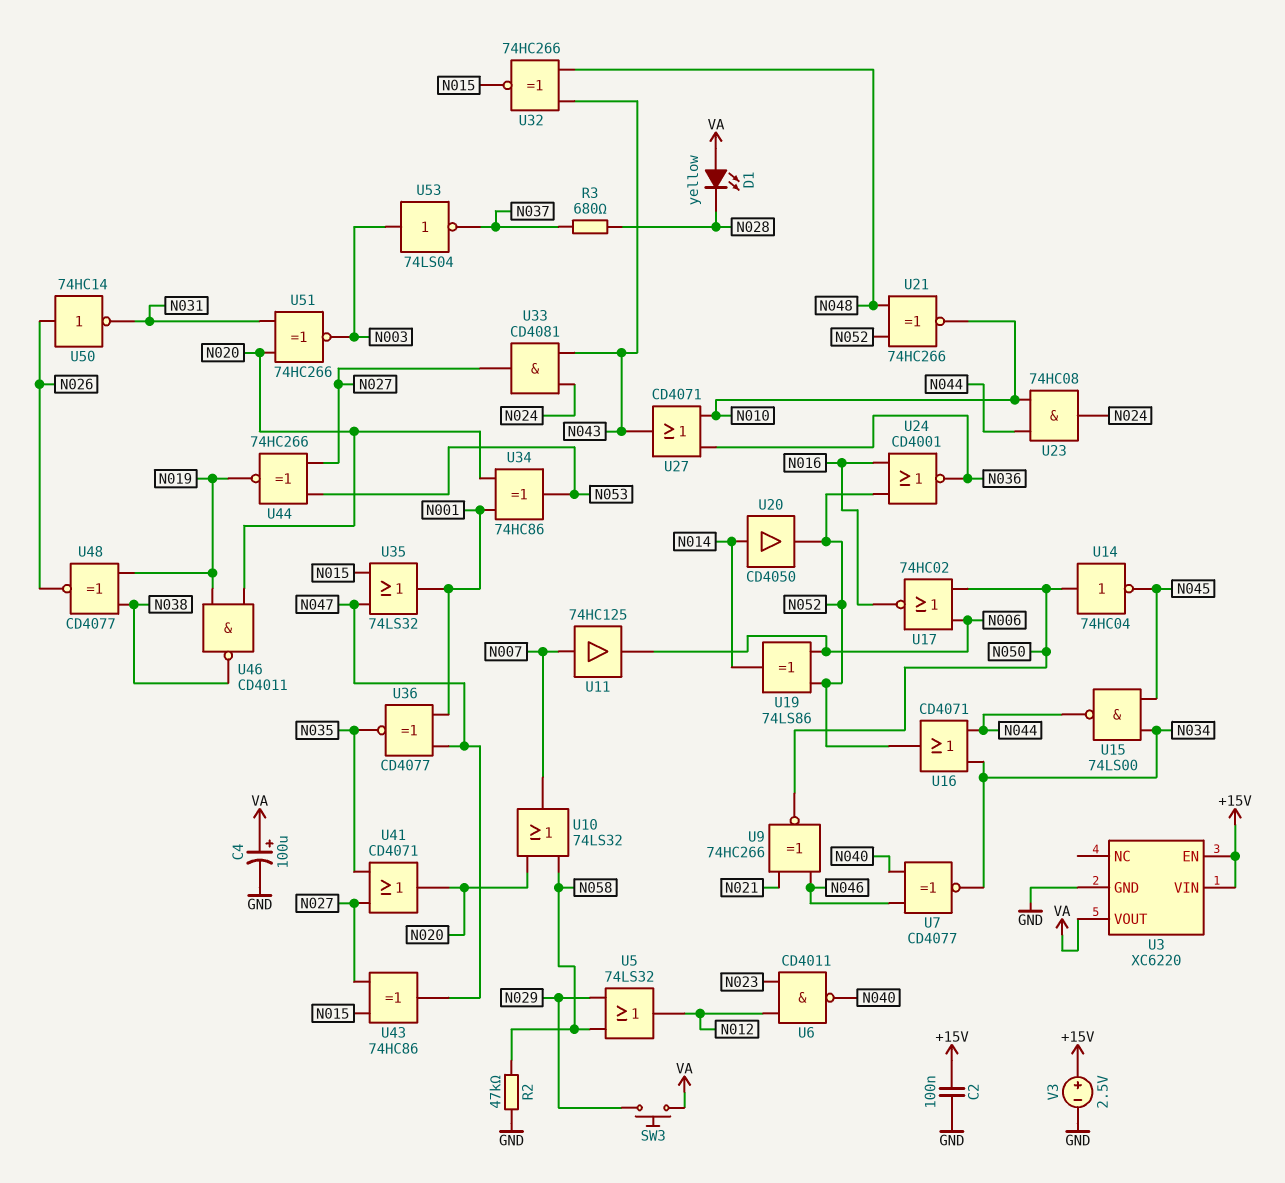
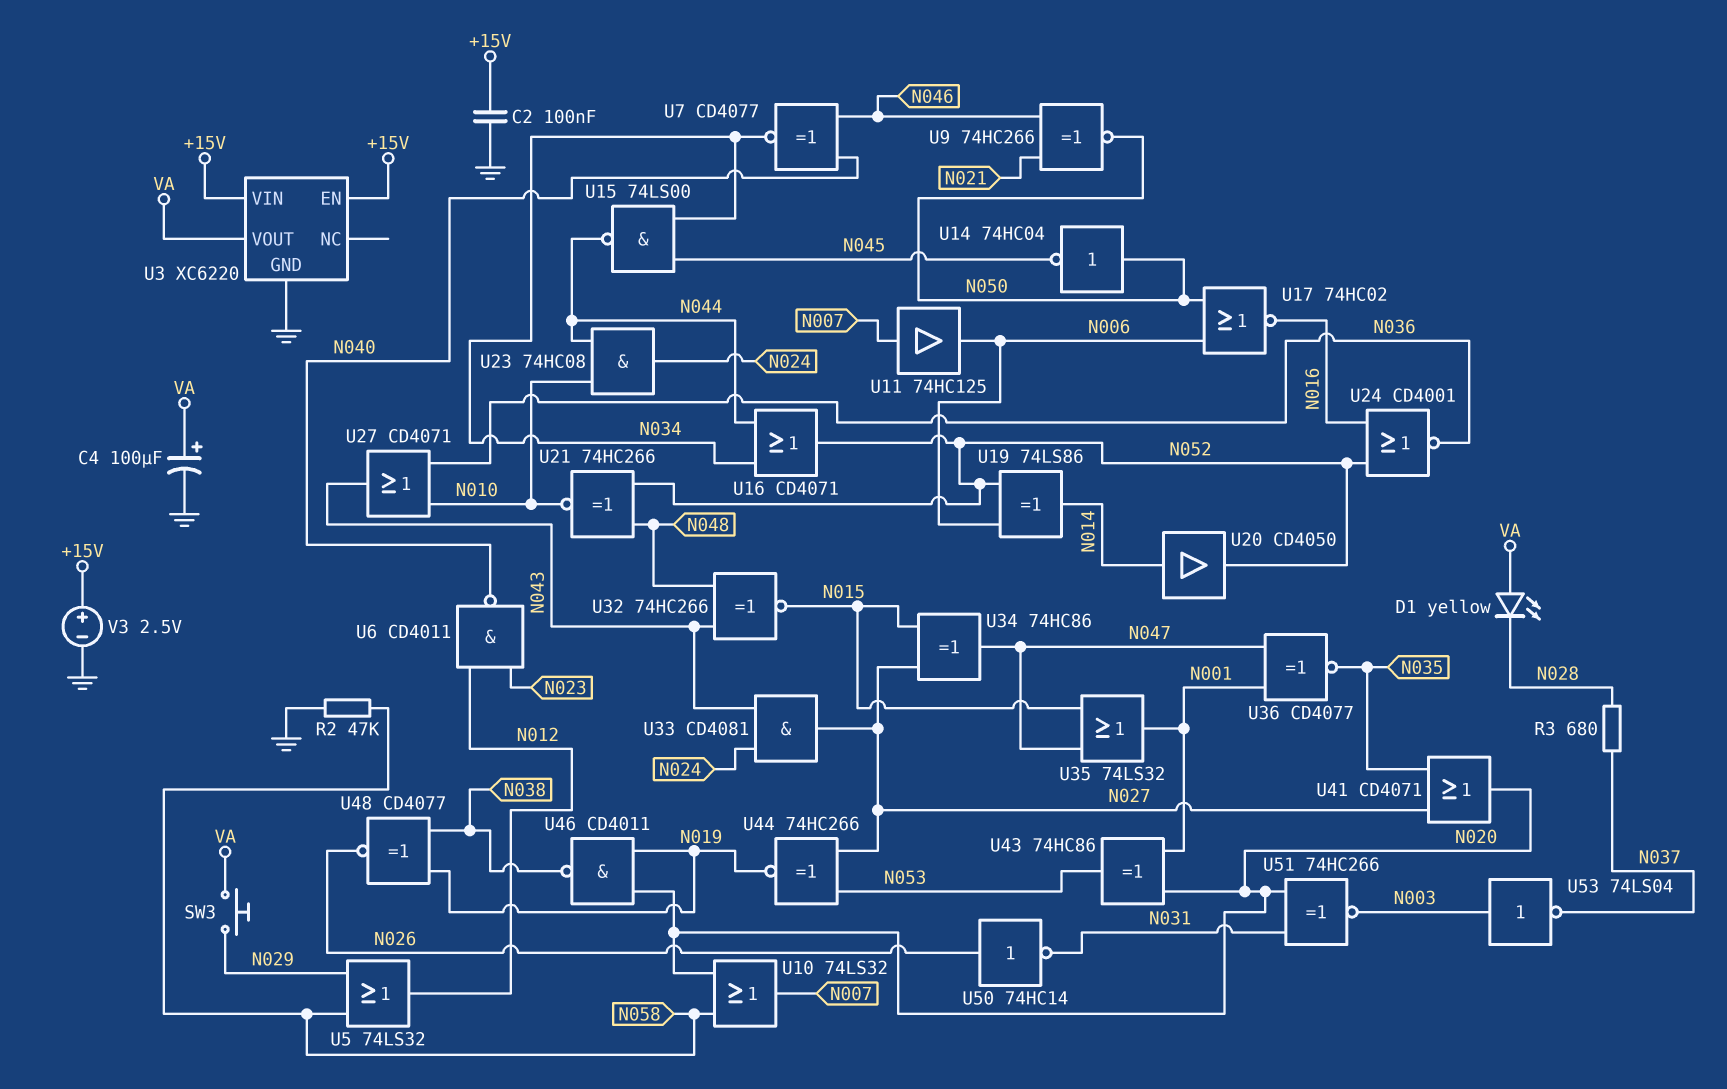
U34: XOR 74HC86 (in N001, in N020, out N053) -> XOR 74HC86 (in N015, in N027, out N047)
U43: XOR 74HC86 (in N015, in N027, out N047) -> XOR 74HC86 (in N001, in N020, out N053)

